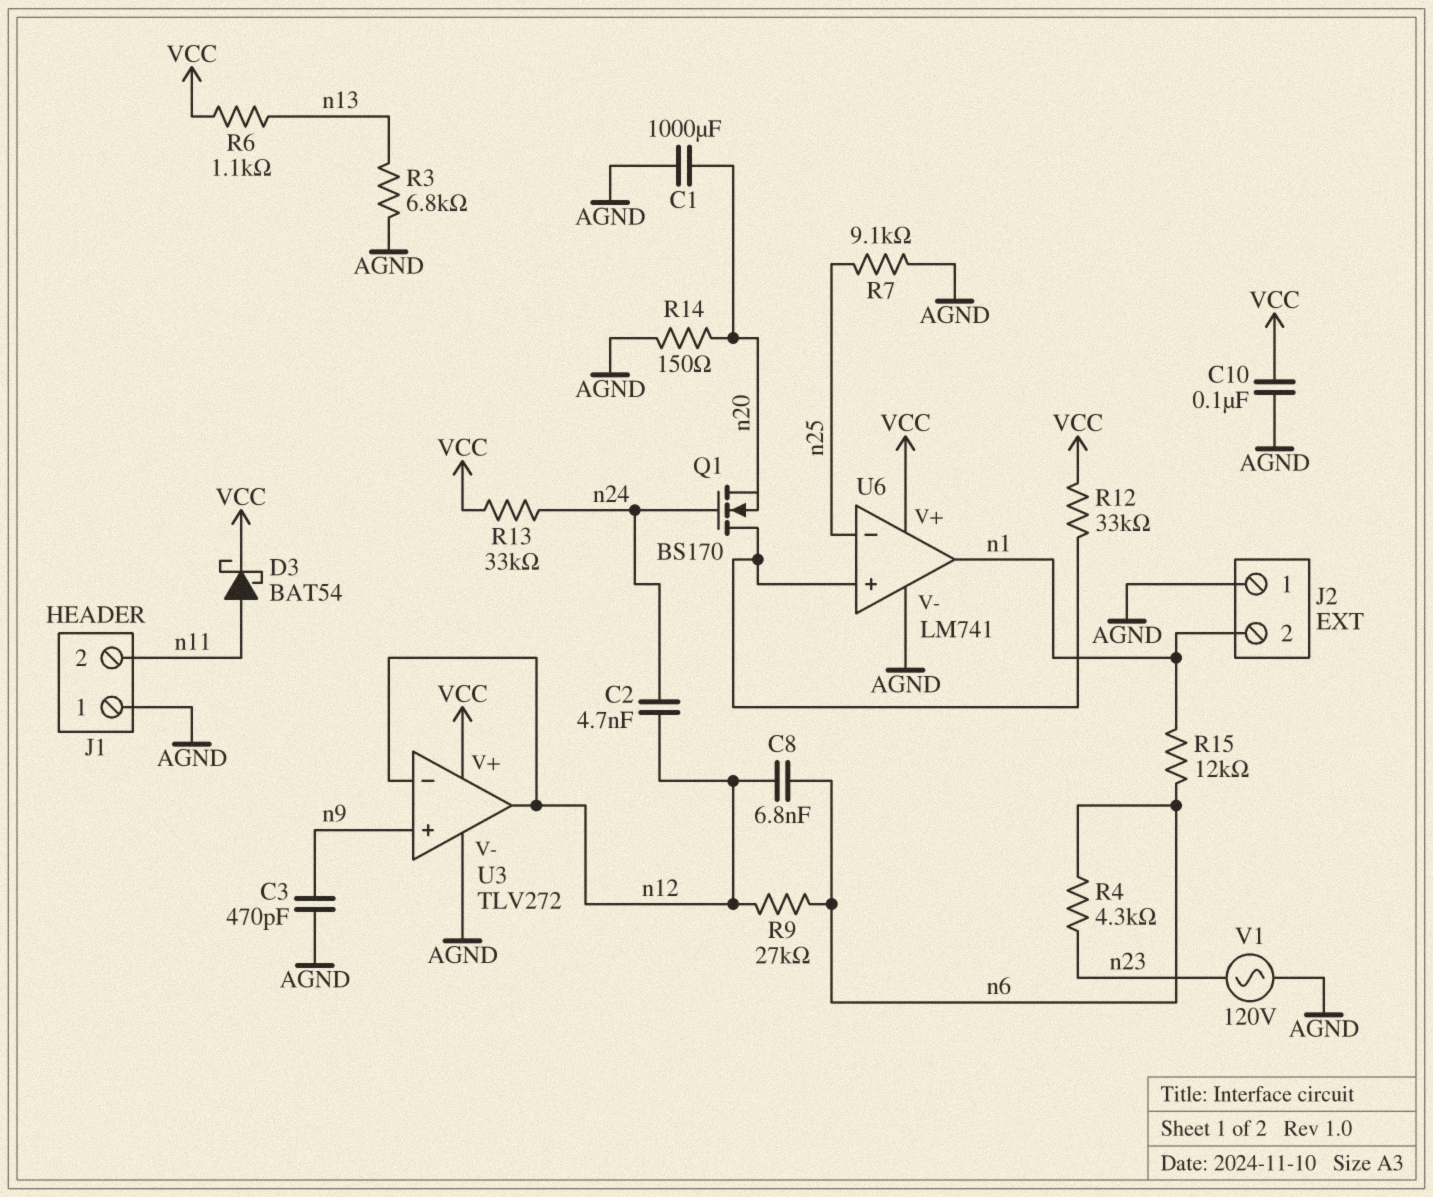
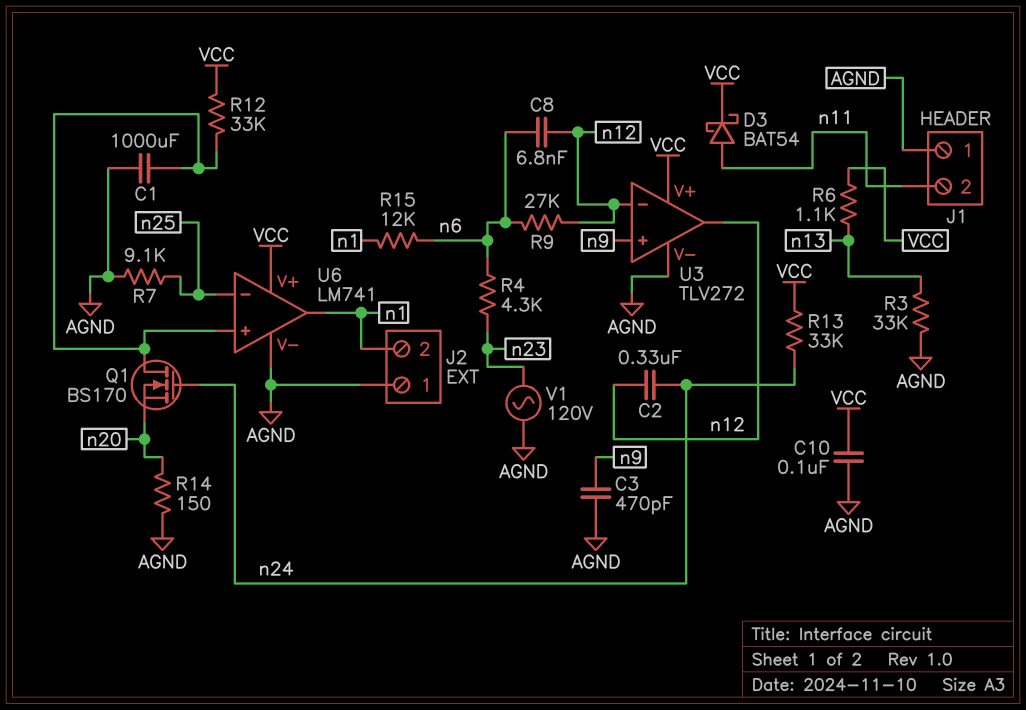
C1: 1000uF (AGND, n20) -> 1000uF (AGND, U6/in+)
C2: 4.7nF (n12, n24) -> 330nF (n12, n24)
R3: 6.8k (AGND, n13) -> 33k (AGND, n13)

